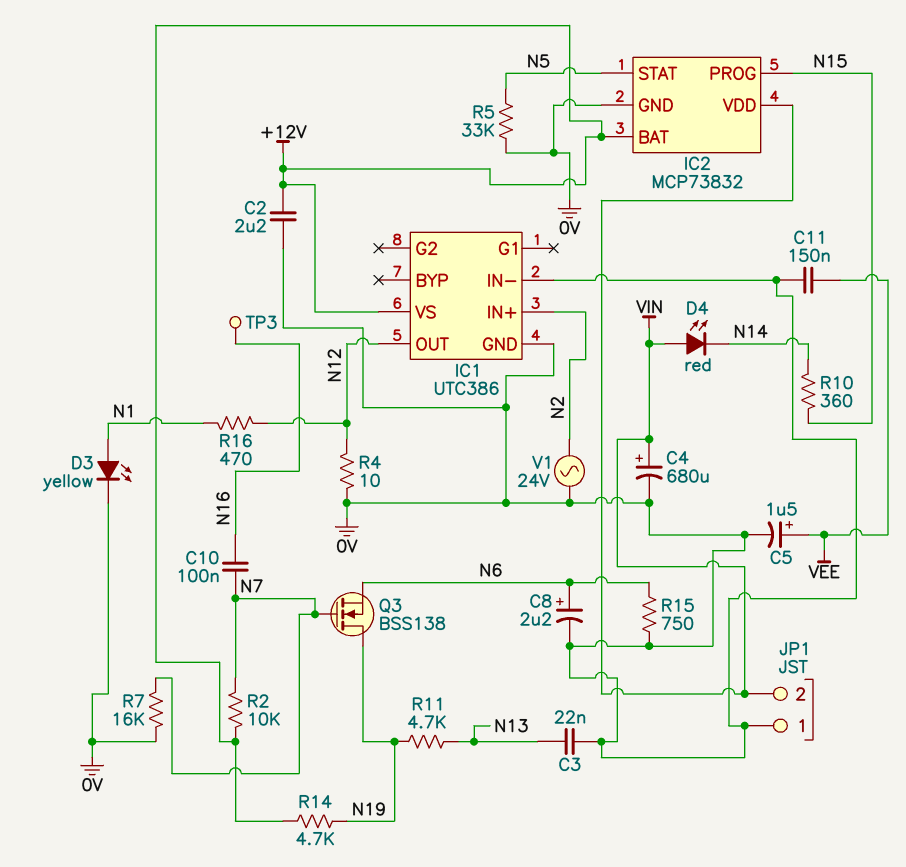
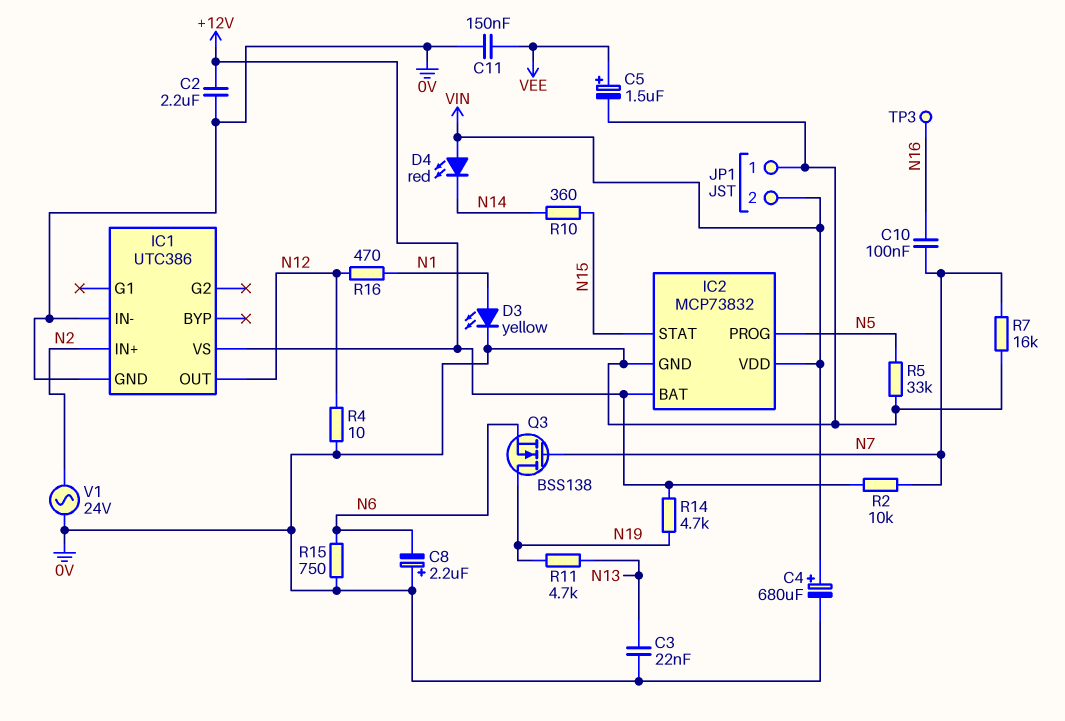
C8: 2.2uF (plus N6, minus 0V) -> 2.2uF (plus 0V, minus N6)
IC2 pin PROG: N15 -> N5
IC2 pin STAT: N5 -> N15

